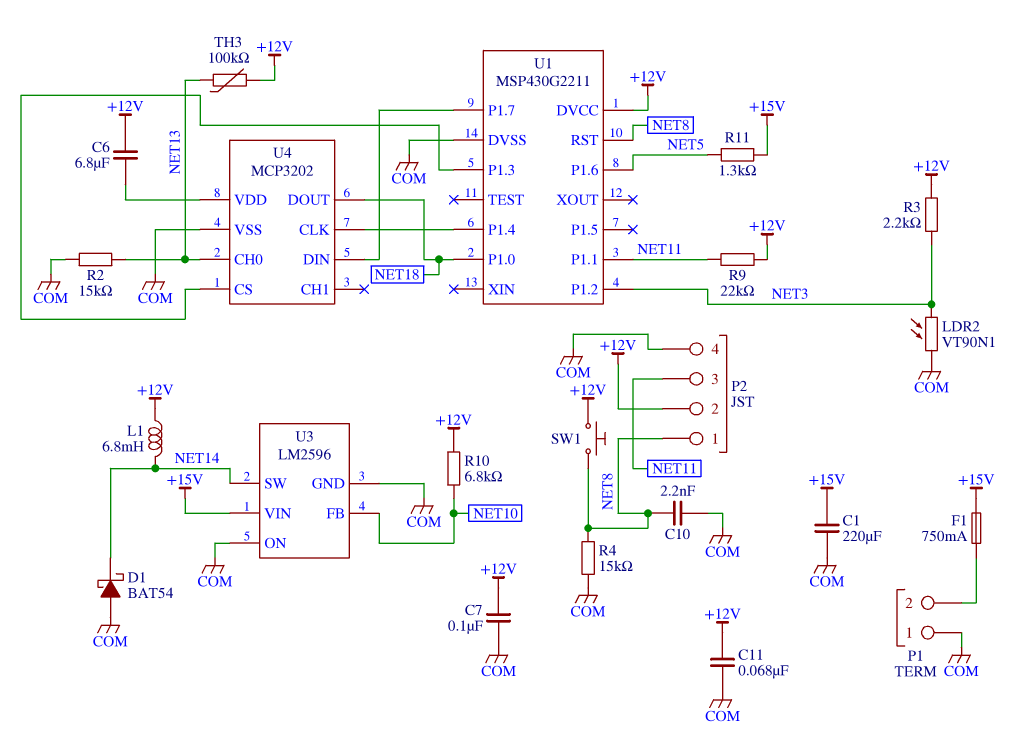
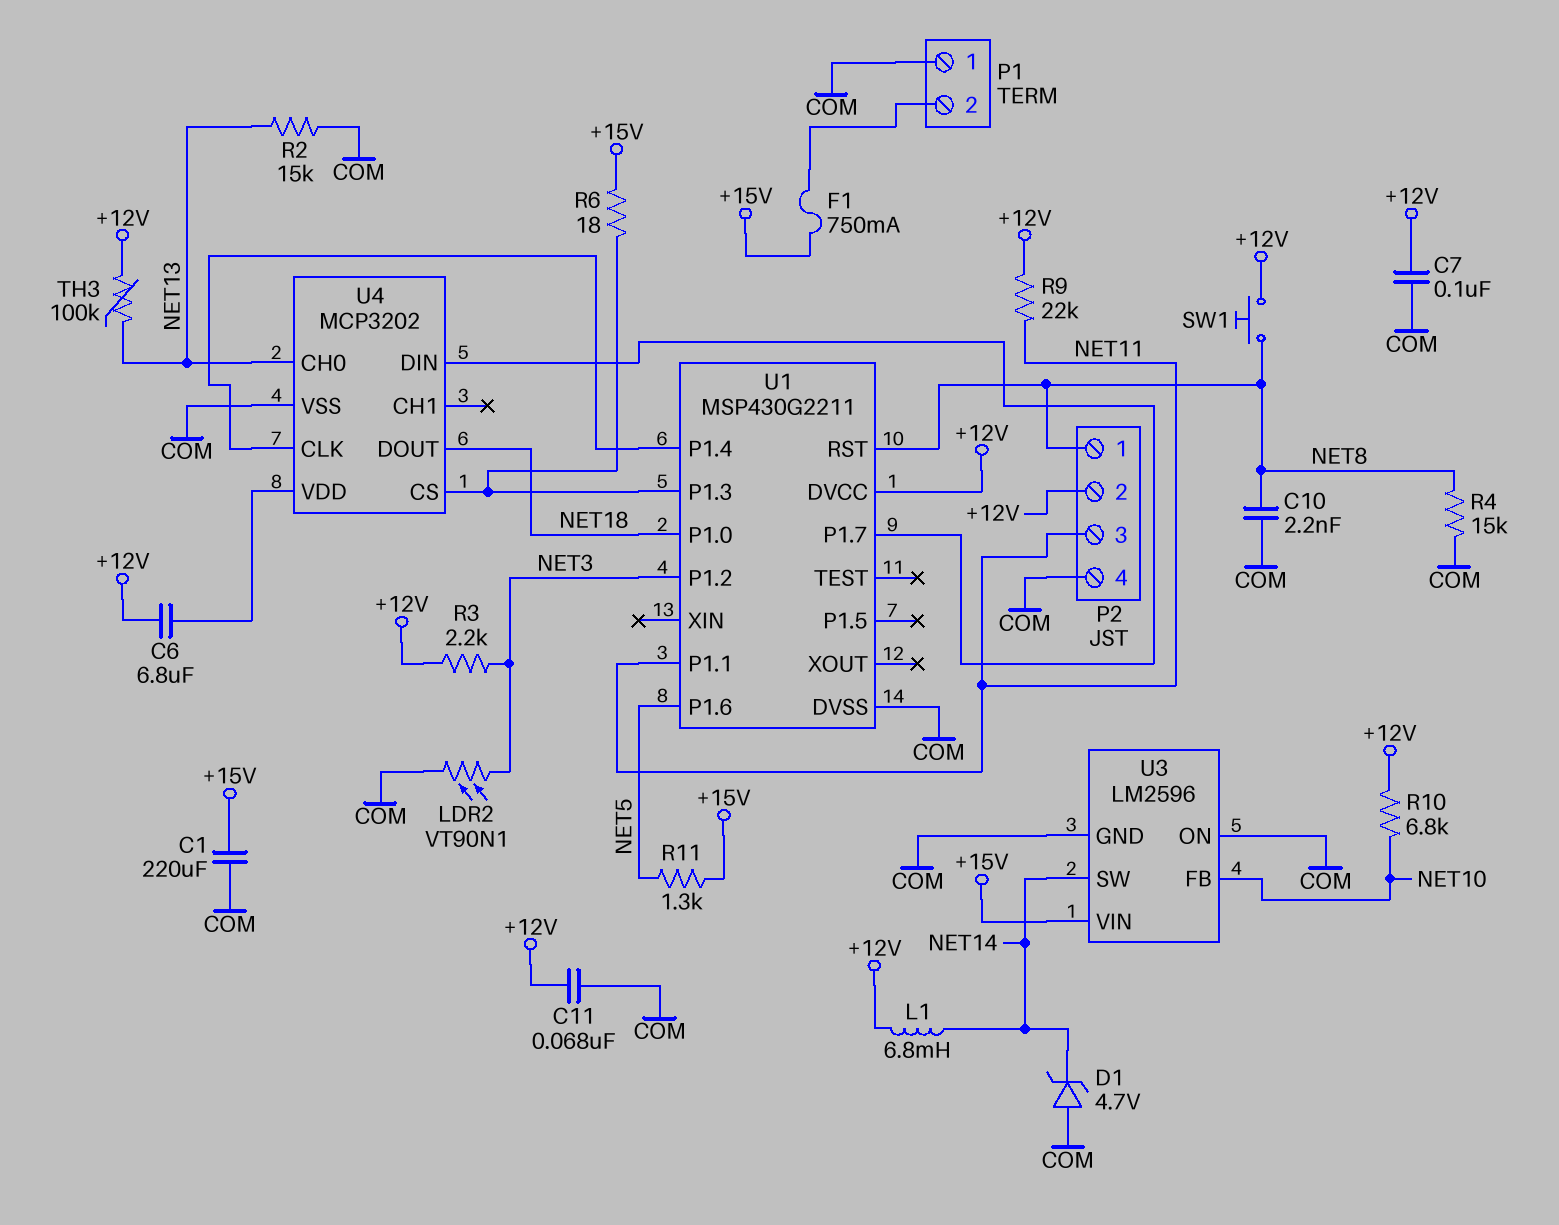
D1: schottky BAT54 (A COM, K NET14) -> zener 4.7V (A COM, K NET14)
R6: none -> 18 (+15V, U1/P1.3)

